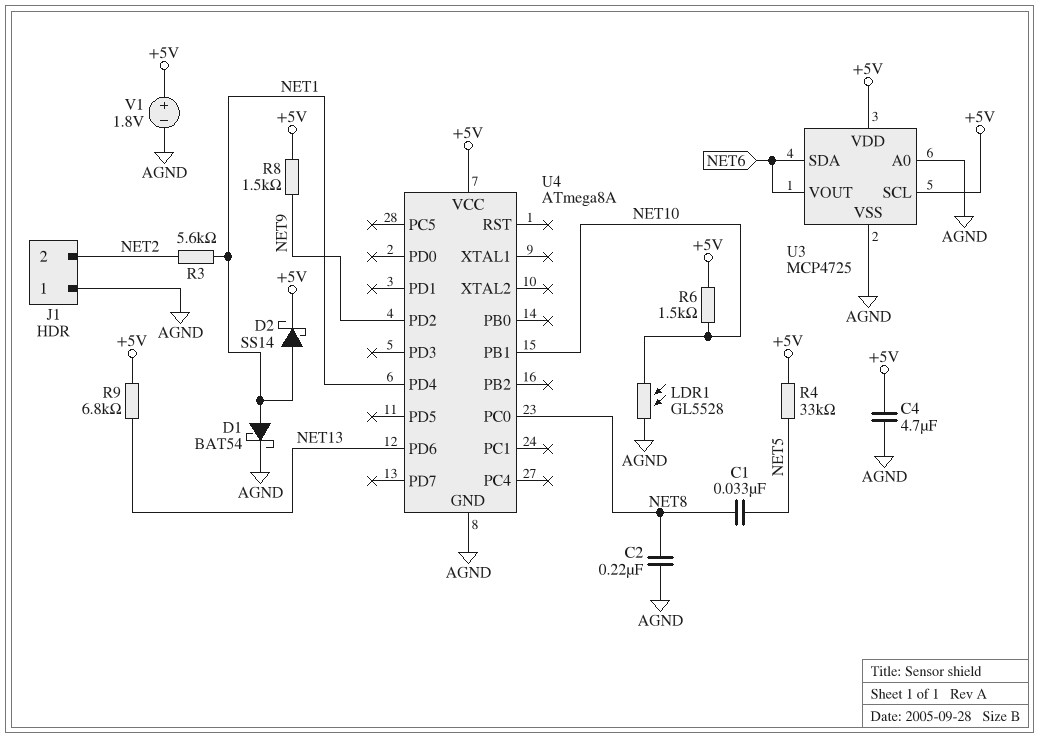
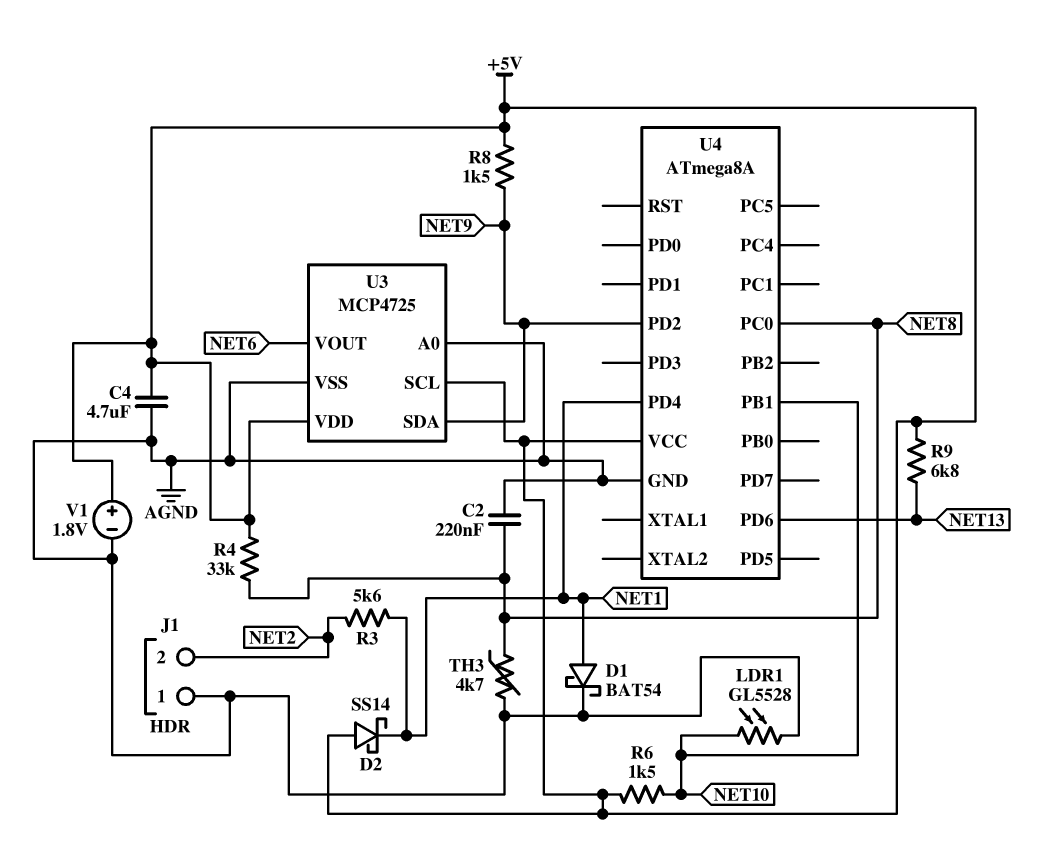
C1: 33nF (NET5, NET8) -> none
D2: schottky SS14 (A NET1, K +5V) -> schottky SS14 (A +5V, K NET1)
R4: 33k (+5V, NET5) -> 33k (+5V, NET8)
TH3: none -> 4.7k (AGND, NET8)
U3 pin SDA: NET6 -> NET9

